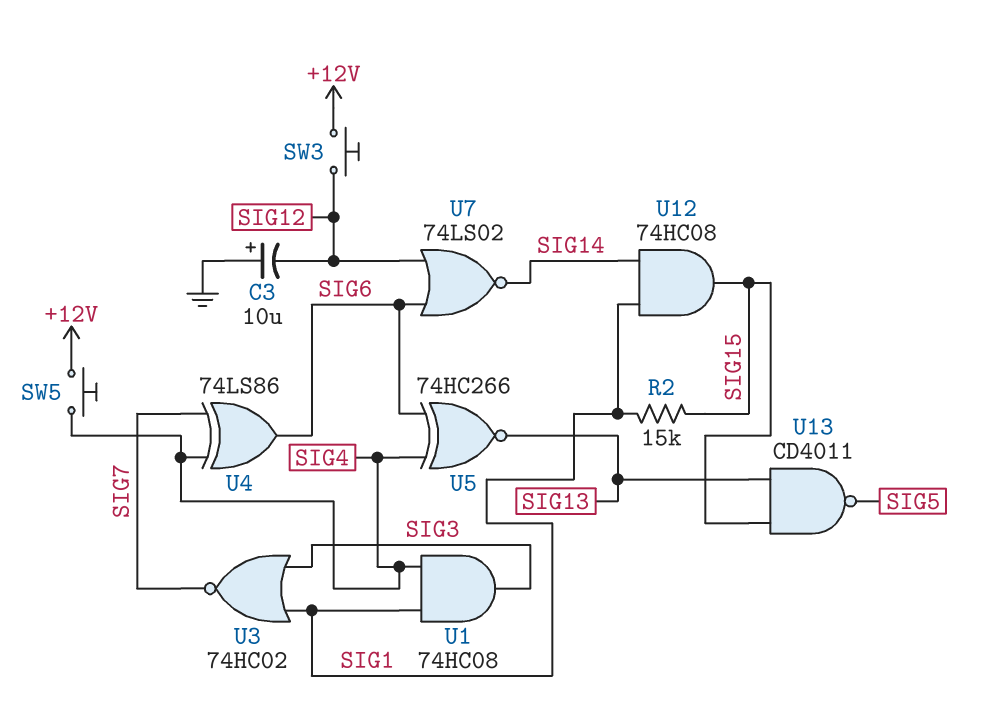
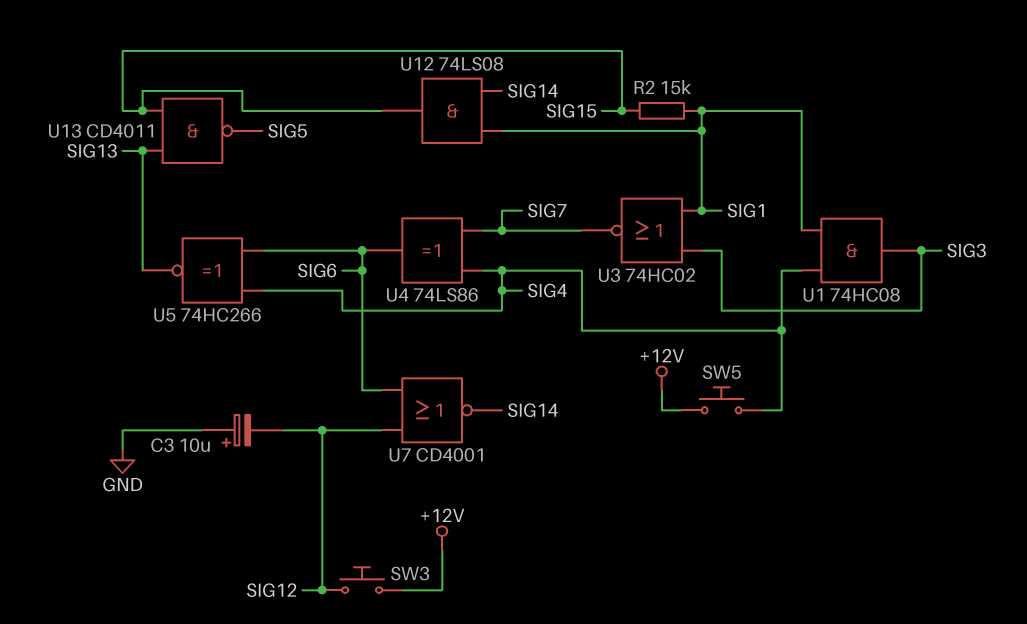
U7: NOR 74LS02 (in SIG6, in SIG12, out SIG14) -> NOR CD4001 (in SIG6, in SIG12, out SIG14)
U12: AND 74HC08 (in SIG1, in SIG14, out SIG15) -> AND 74LS08 (in SIG1, in SIG14, out SIG15)

